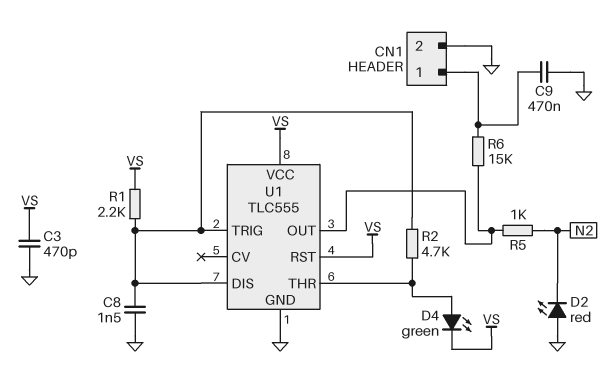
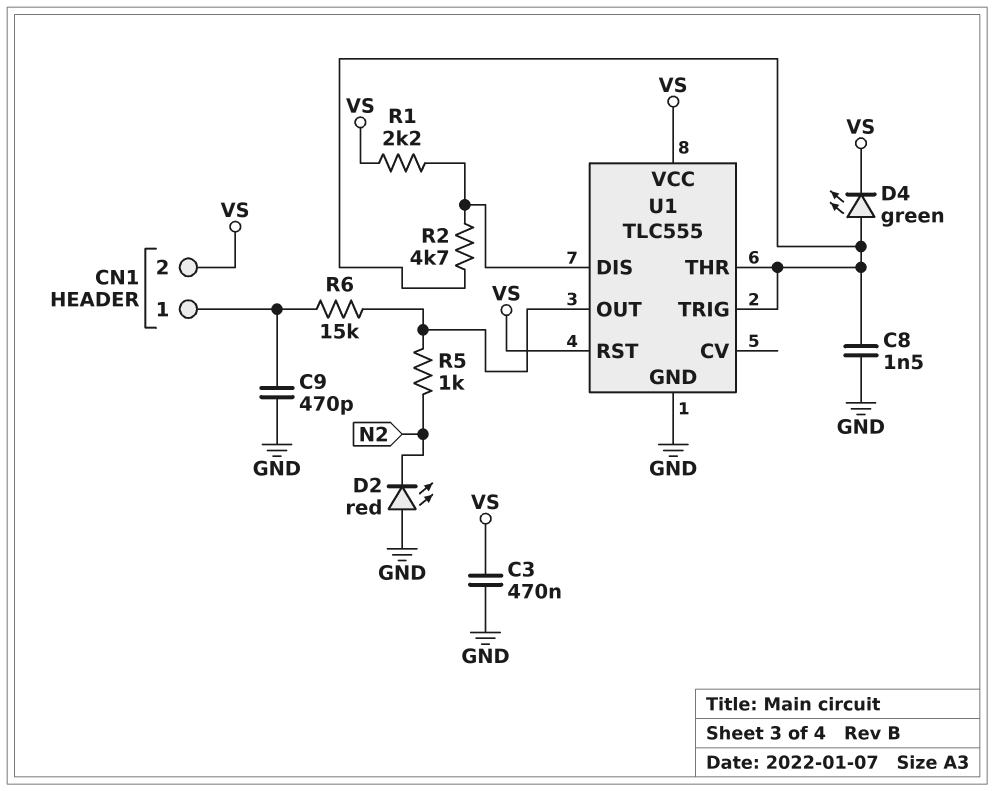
C3: 470pF (GND, VS) -> 470nF (GND, VS)
C8: 1.5nF (GND, U1/DIS) -> 1.5nF (GND, U1/THR)
C9: 470nF (CN1/1, GND) -> 470pF (CN1/1, GND)
CN1 pin 2: GND -> VS
U1 pin TRIG: U1/DIS -> U1/THR

